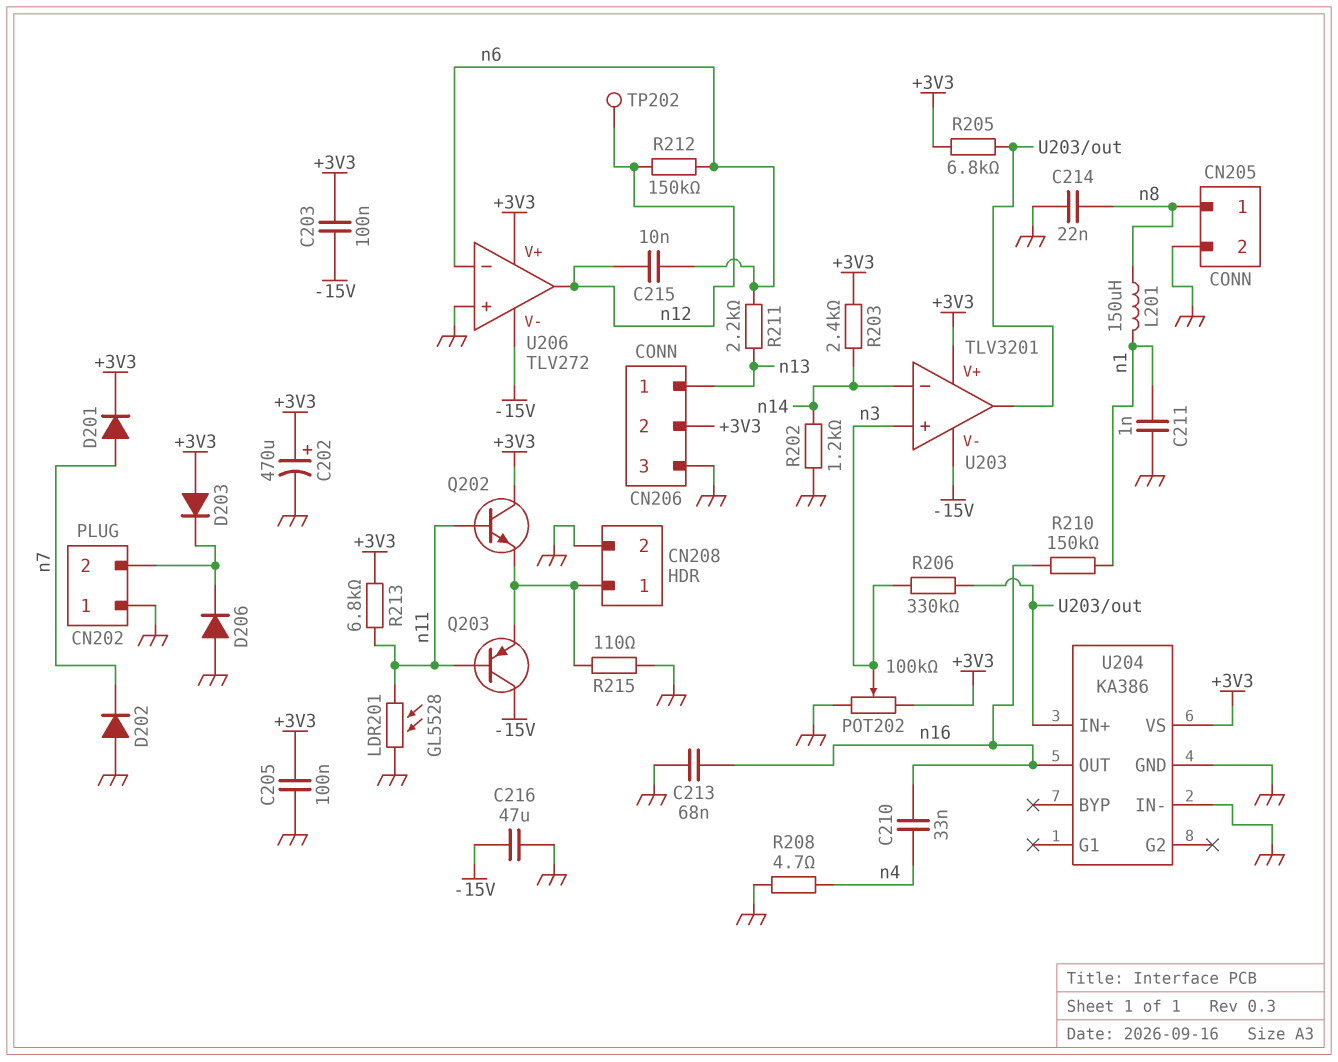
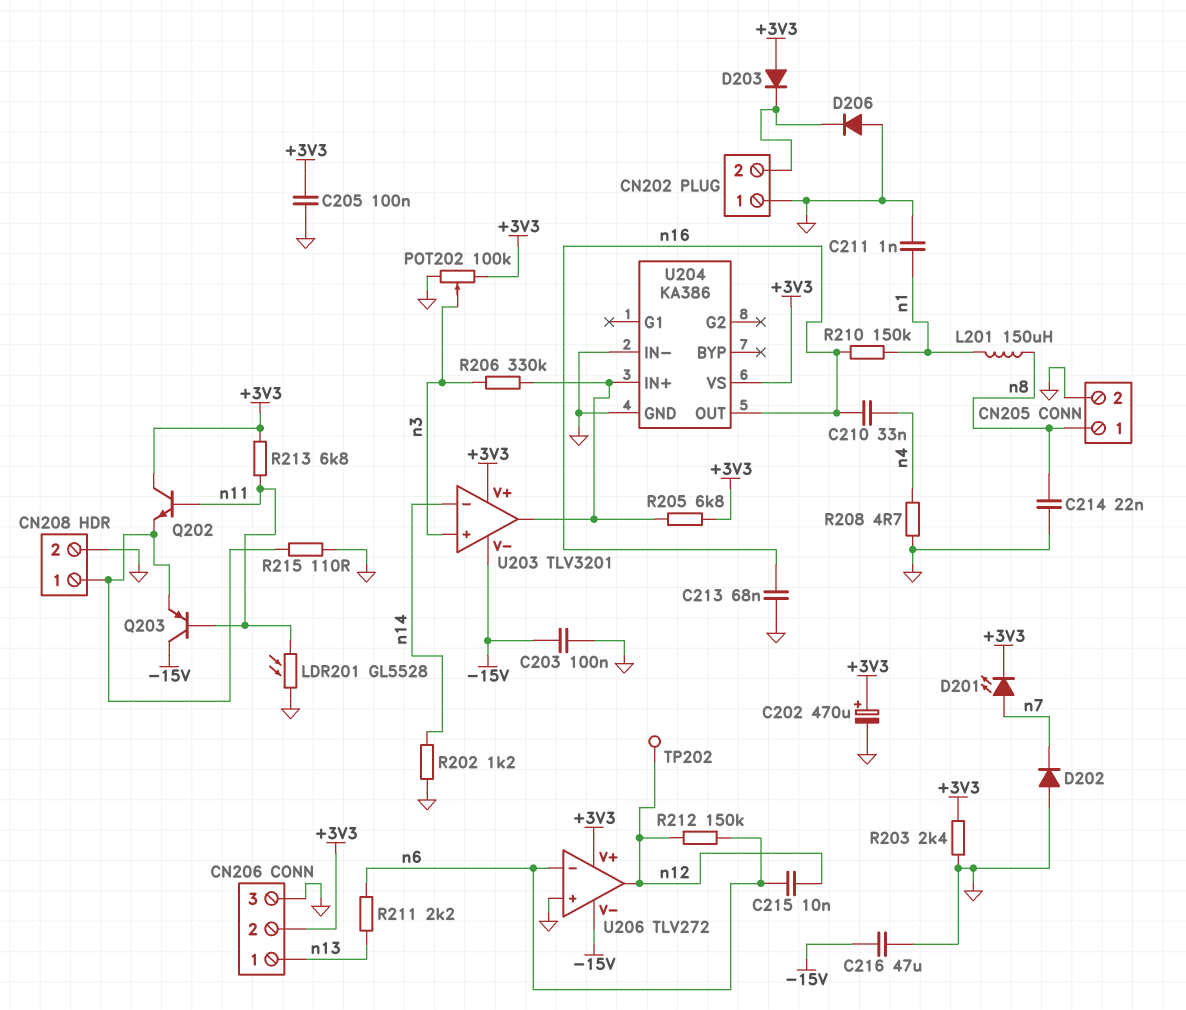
C203: 100nF (+3V3, -15V) -> 100nF (-15V, GND)
D201: diode (A n7, K +3V3) -> LED (A n7, K +3V3)
R203: 2.4k (+3V3, n14) -> 2.4k (+3V3, GND)

